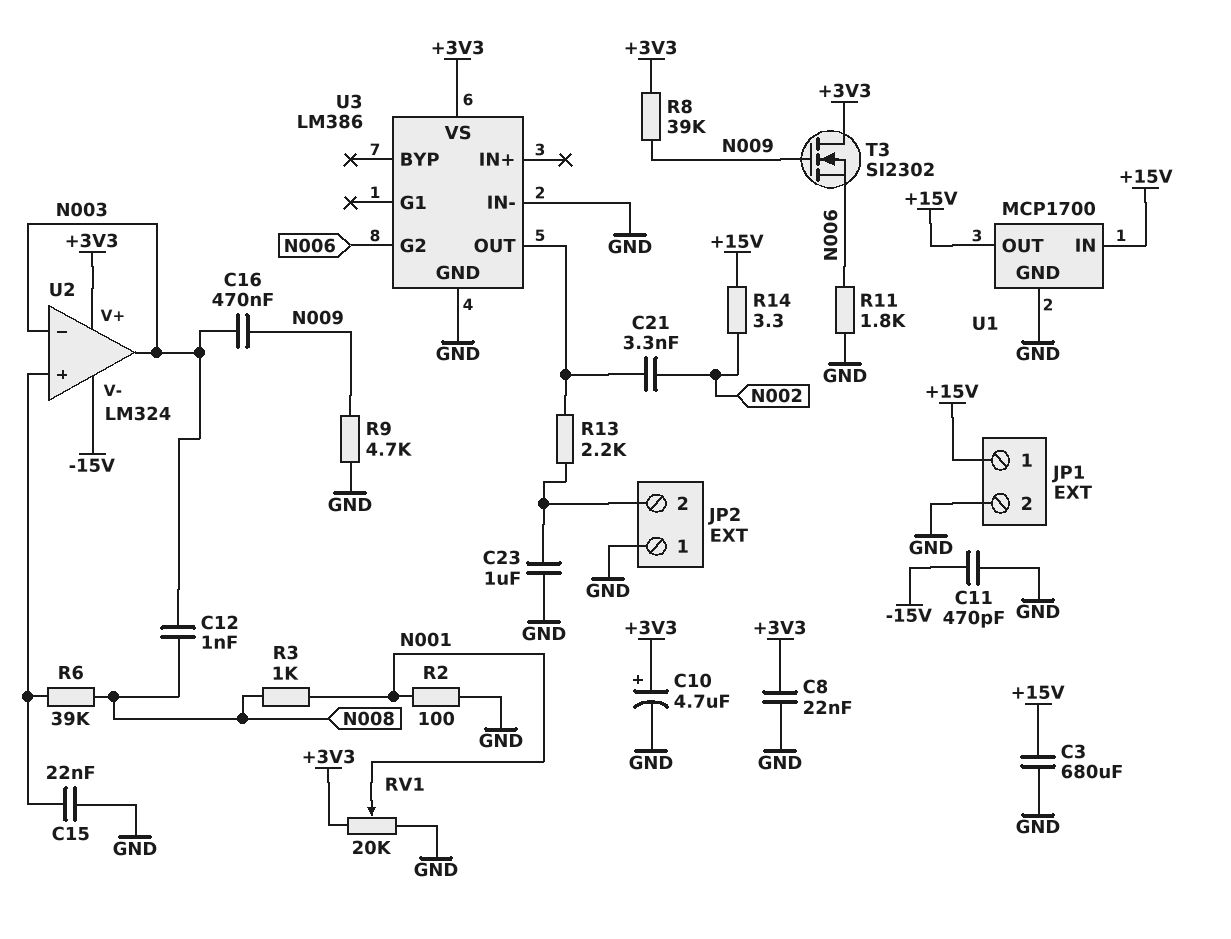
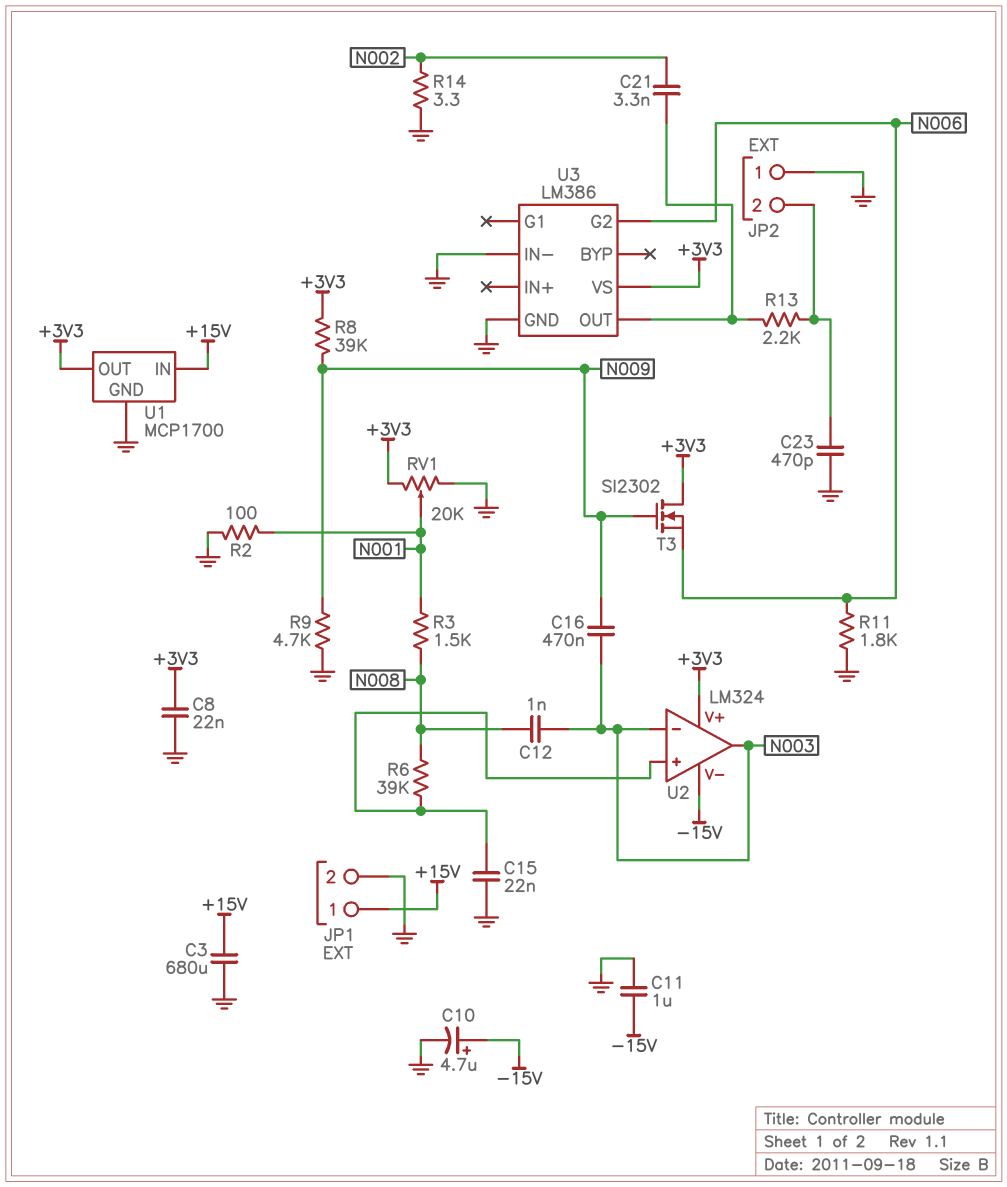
C10: 4.7uF (plus +3V3, minus GND) -> 4.7uF (plus -15V, minus GND)
C11: 470pF (-15V, GND) -> 1uF (-15V, GND)
C23: 1uF (GND, JP2/2) -> 470pF (GND, JP2/2)
R3: 1k (N001, N008) -> 1.5k (N001, N008)
R14: 3.3 (+15V, N002) -> 3.3 (GND, N002)
U1 pin OUT: +15V -> +3V3

